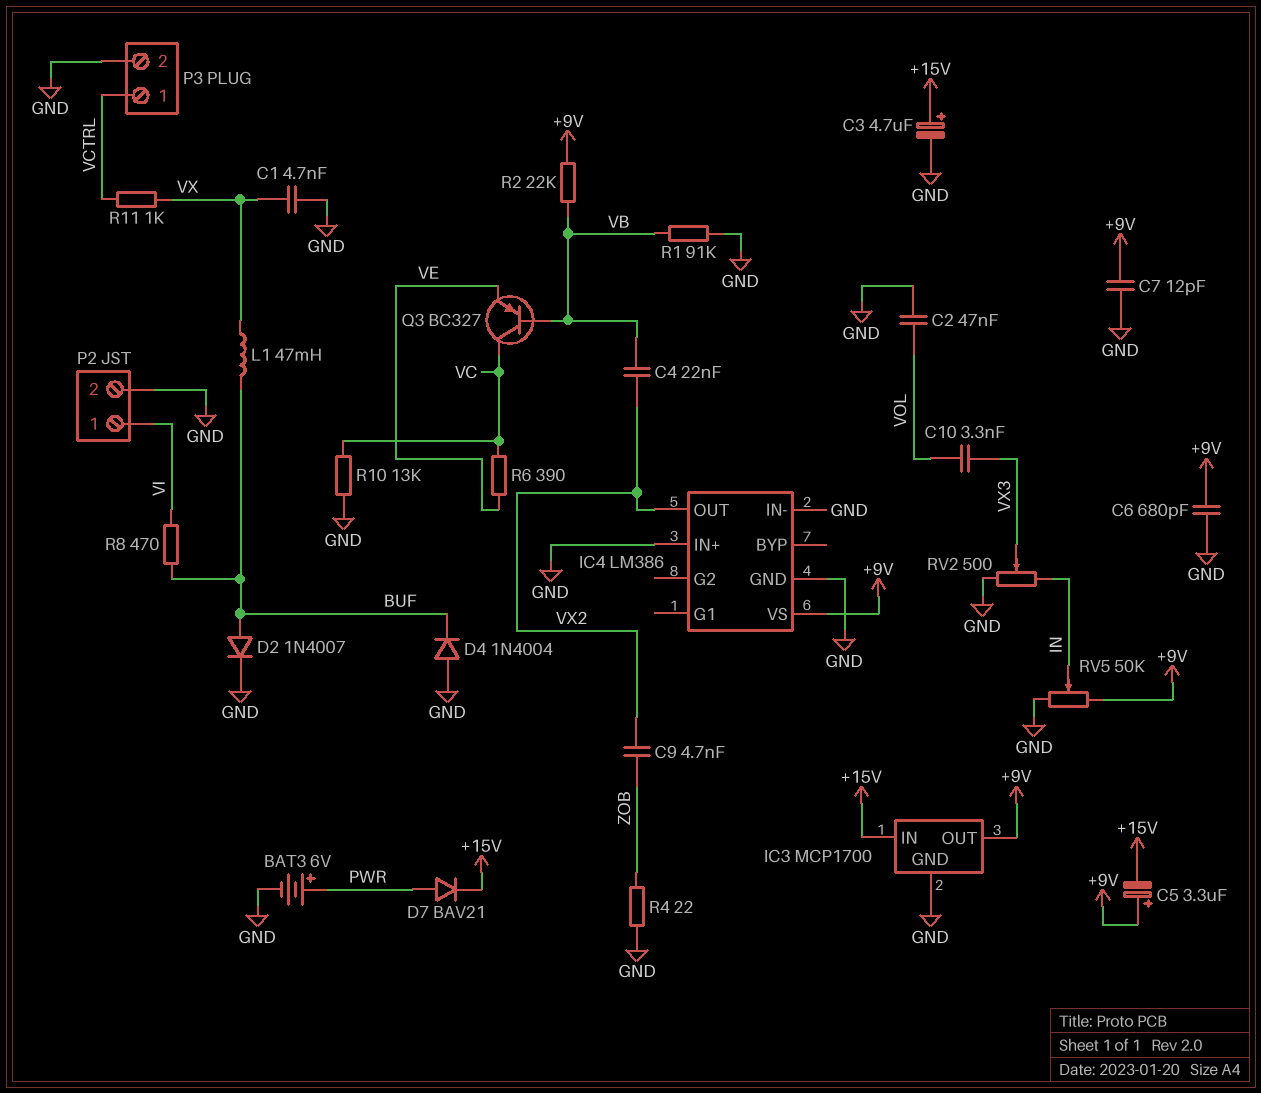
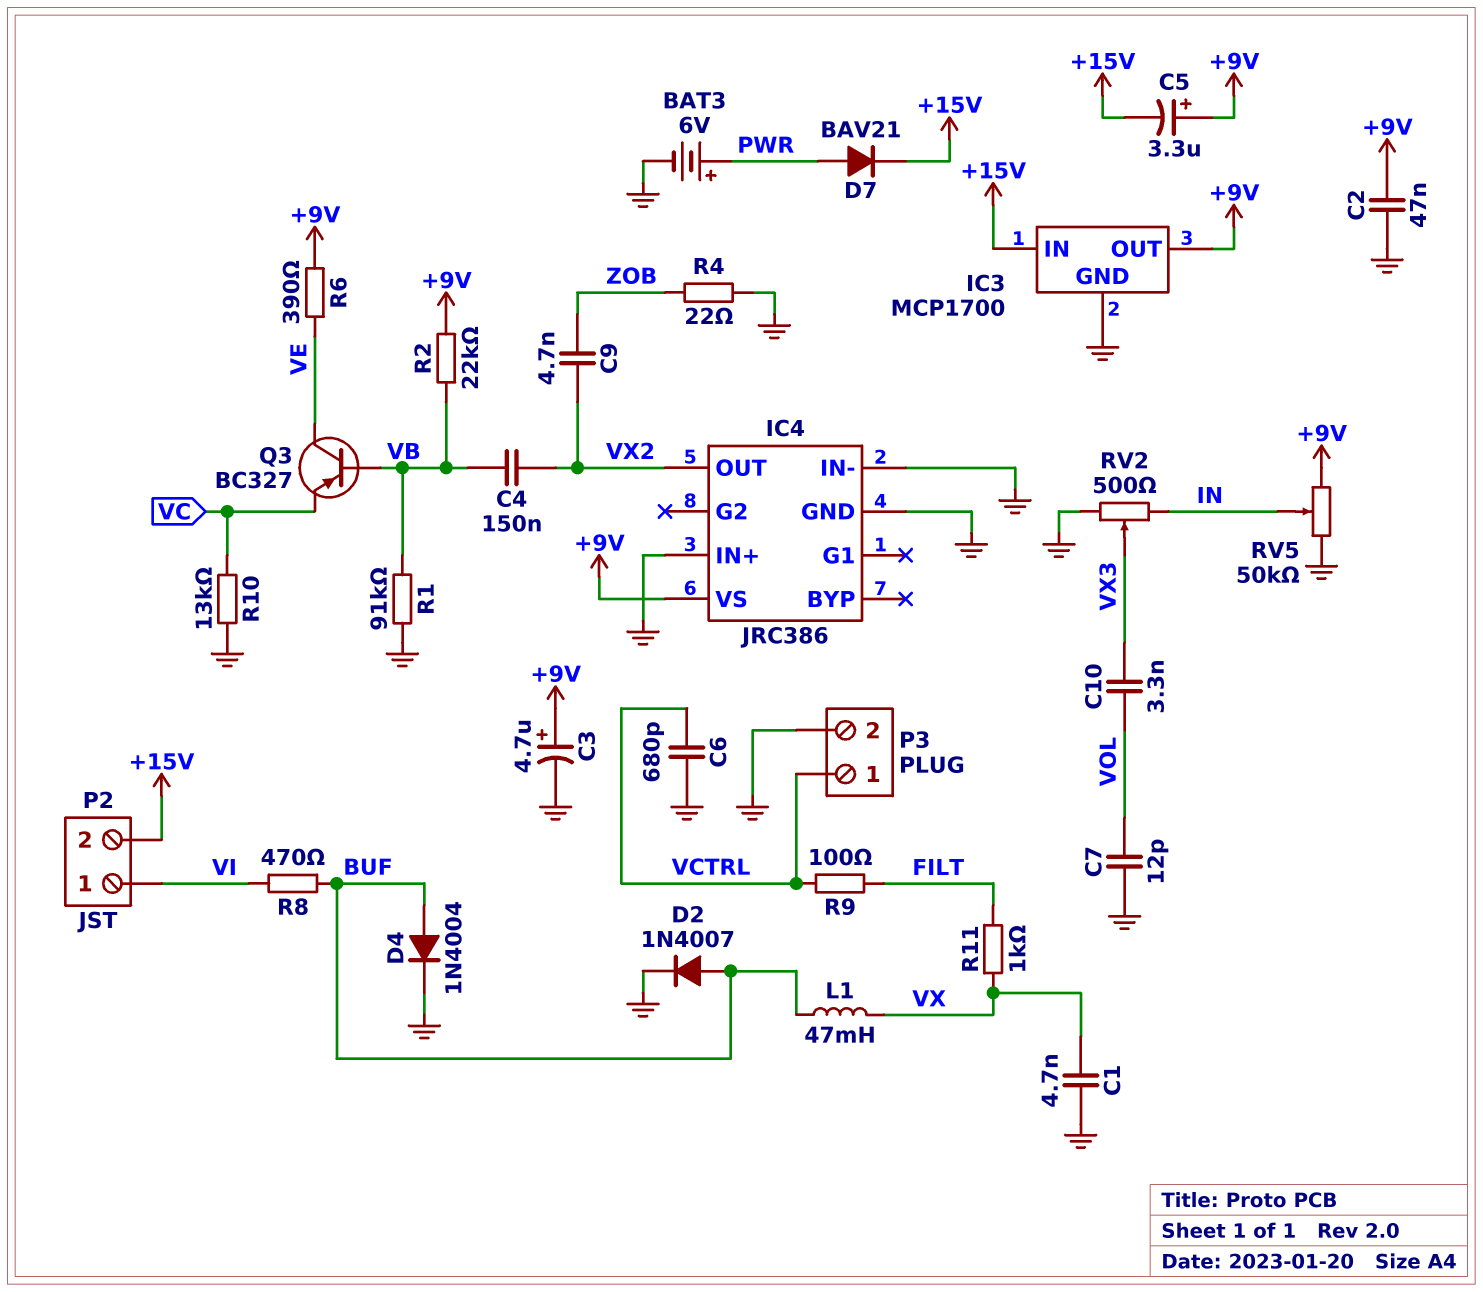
C2: 47nF (GND, VOL) -> 47nF (+9V, GND)
C3: 4.7uF (plus +15V, minus GND) -> 4.7uF (plus +9V, minus GND)
C4: 22nF (VB, VX2) -> 150nF (VB, VX2)
C6: 680pF (+9V, GND) -> 680pF (GND, VCTRL)
C7: 12pF (+9V, GND) -> 12pF (GND, VOL)
D4: diode 1N4004 (A GND, K BUF) -> diode 1N4004 (A BUF, K GND)
IC4: LM386 -> JRC386
P2 pin 2: GND -> +15V
Q3: PNP BC327 (B VB, C VC, E VE) -> PNP BC327 (B VB, C VE, E VC)
R6: 390 (VC, VE) -> 390 (+9V, VE)
R9: none -> 100 (FILT, VCTRL)
R11: 1k (VCTRL, VX) -> 1k (FILT, VX)

